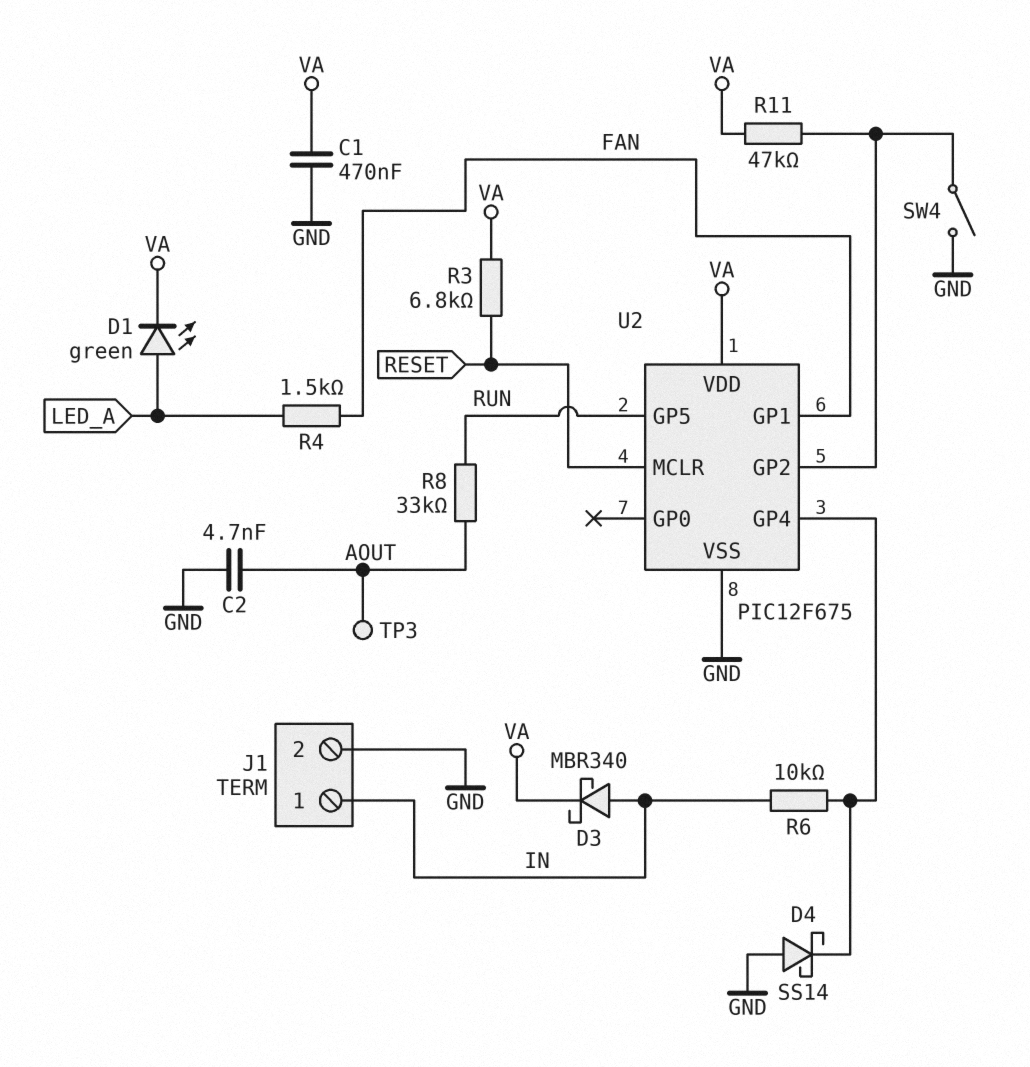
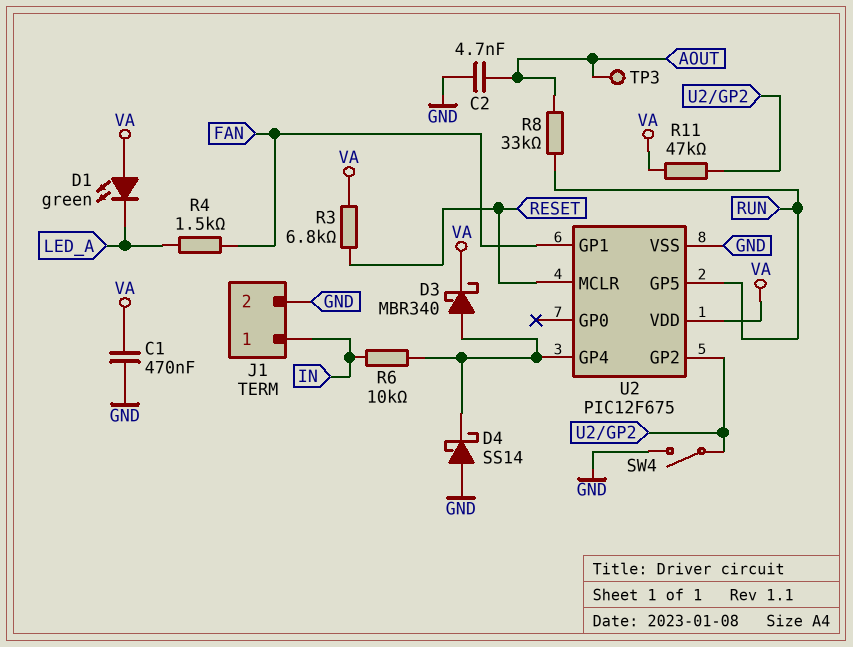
D1: LED green (A LED_A, K VA) -> LED green (A VA, K LED_A)
D3: schottky MBR340 (A IN, K VA) -> schottky MBR340 (A U2/GP4, K VA)

